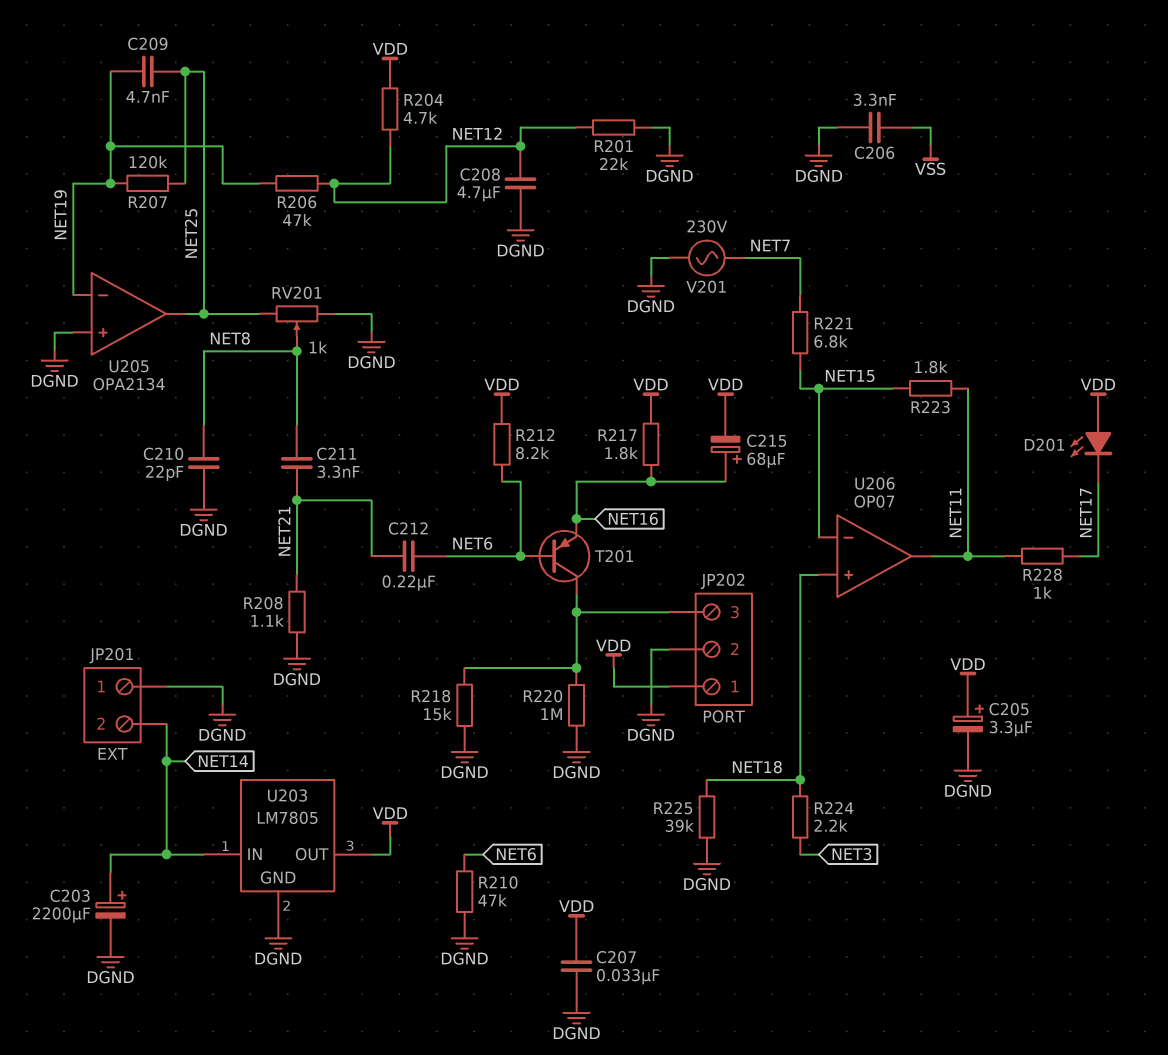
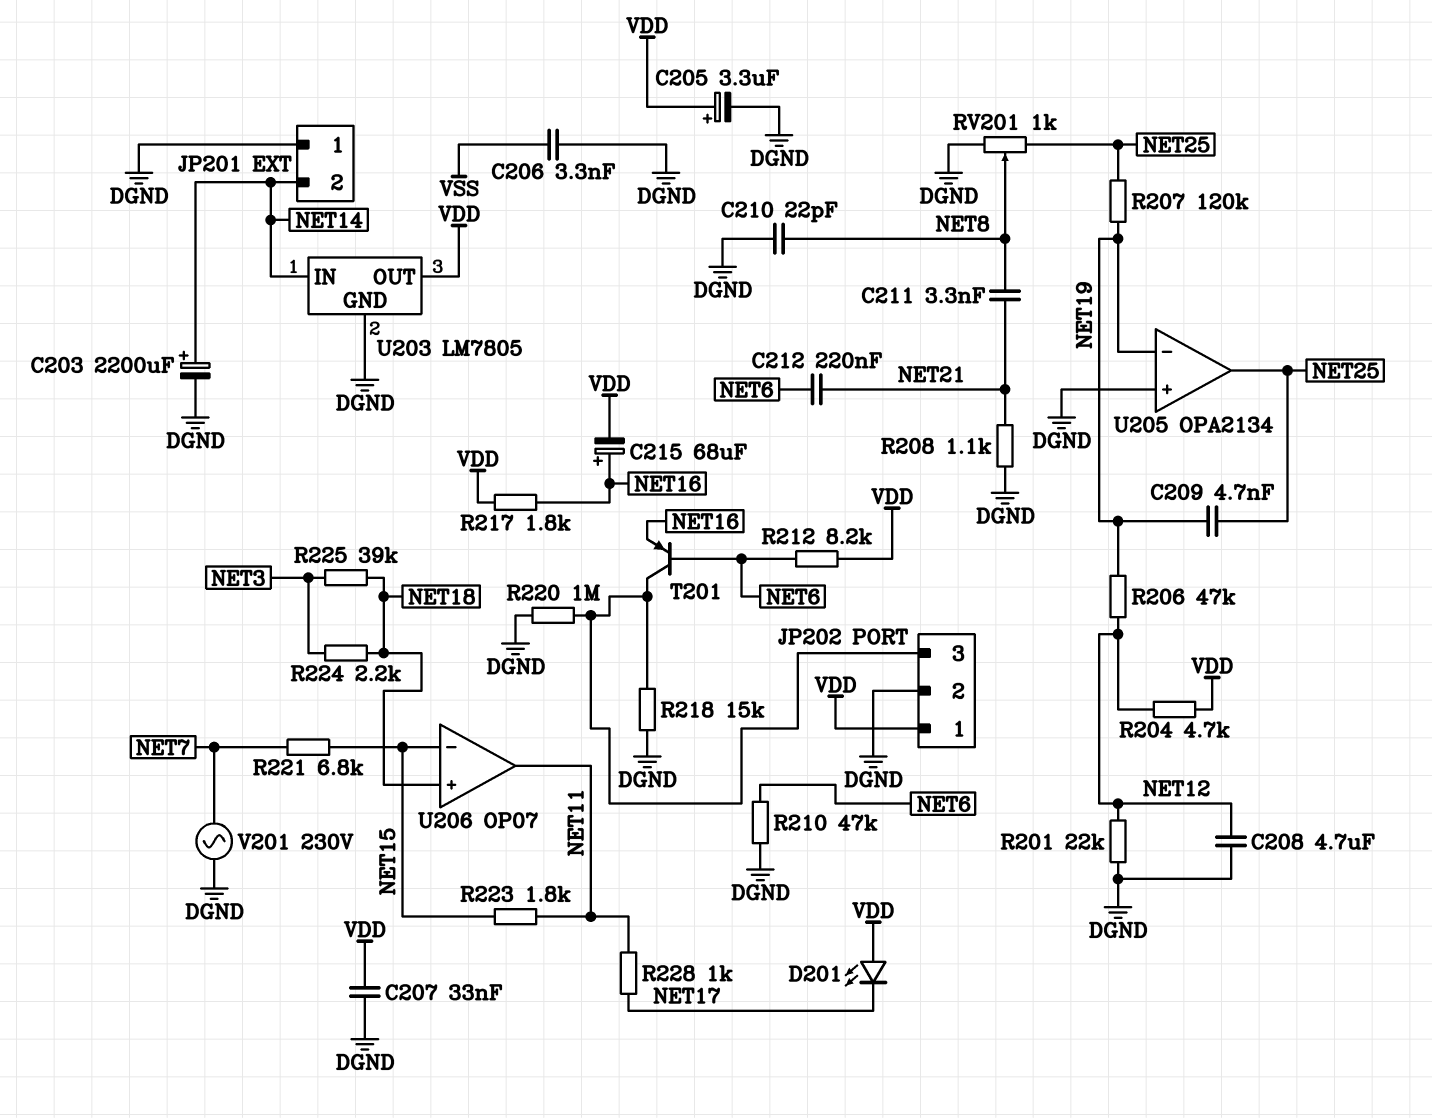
R225: 39k (DGND, NET18) -> 39k (NET3, NET18)

